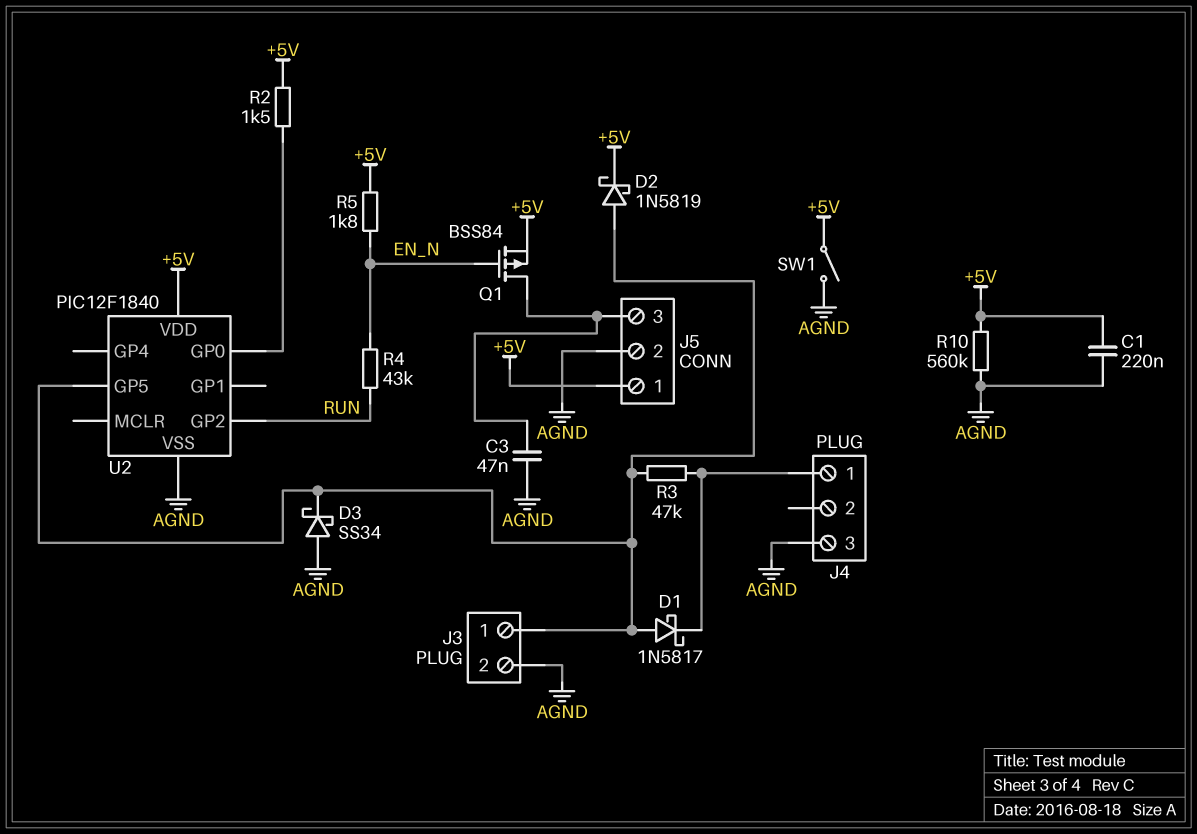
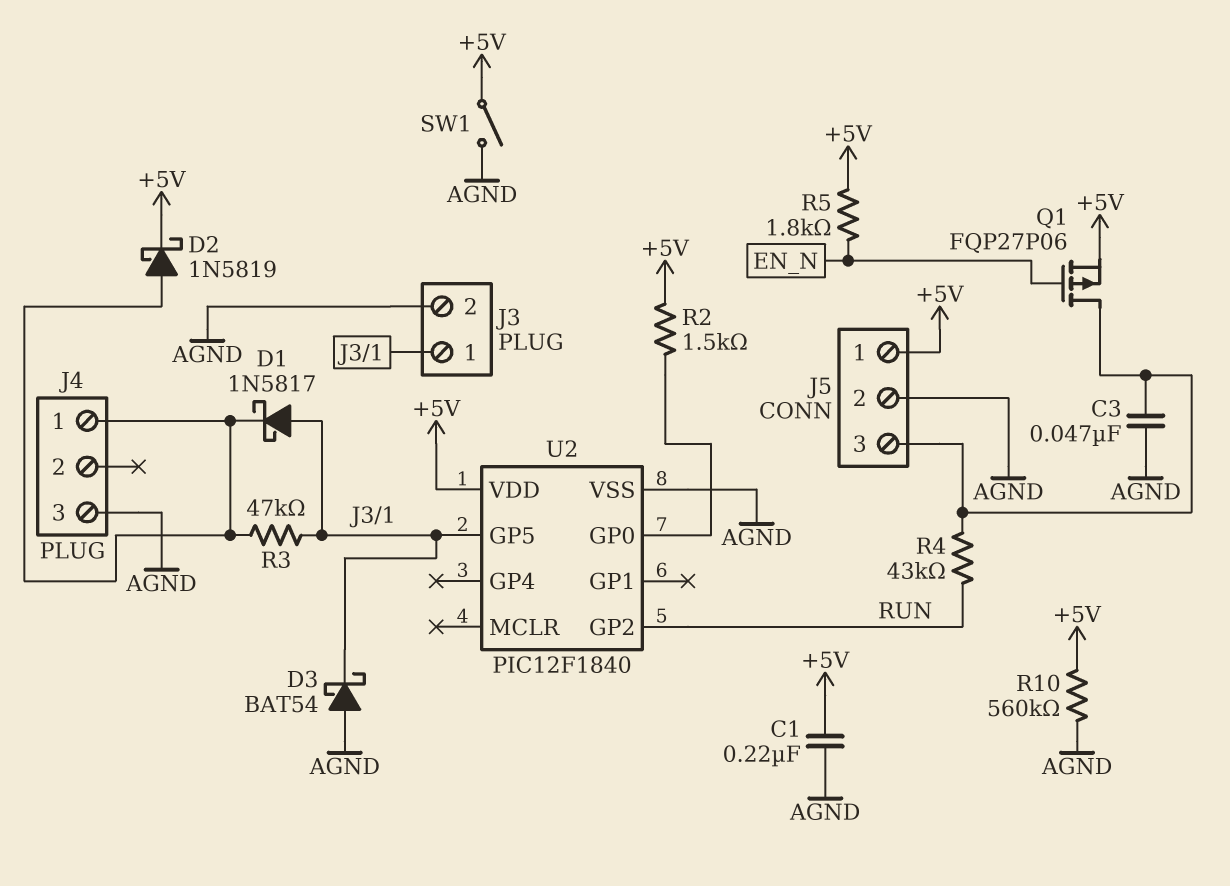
D2: schottky 1N5819 (A J3/1, K +5V) -> schottky 1N5819 (A J4/1, K +5V)
D3: schottky SS34 (A AGND, K J3/1) -> schottky BAT54 (A AGND, K J3/1)
Q1: PMOS BSS84 (G EN_N, D J5/3, S +5V) -> PMOS FQP27P06 (G EN_N, D J5/3, S +5V)
R4: 43k (EN_N, RUN) -> 43k (J5/3, RUN)

